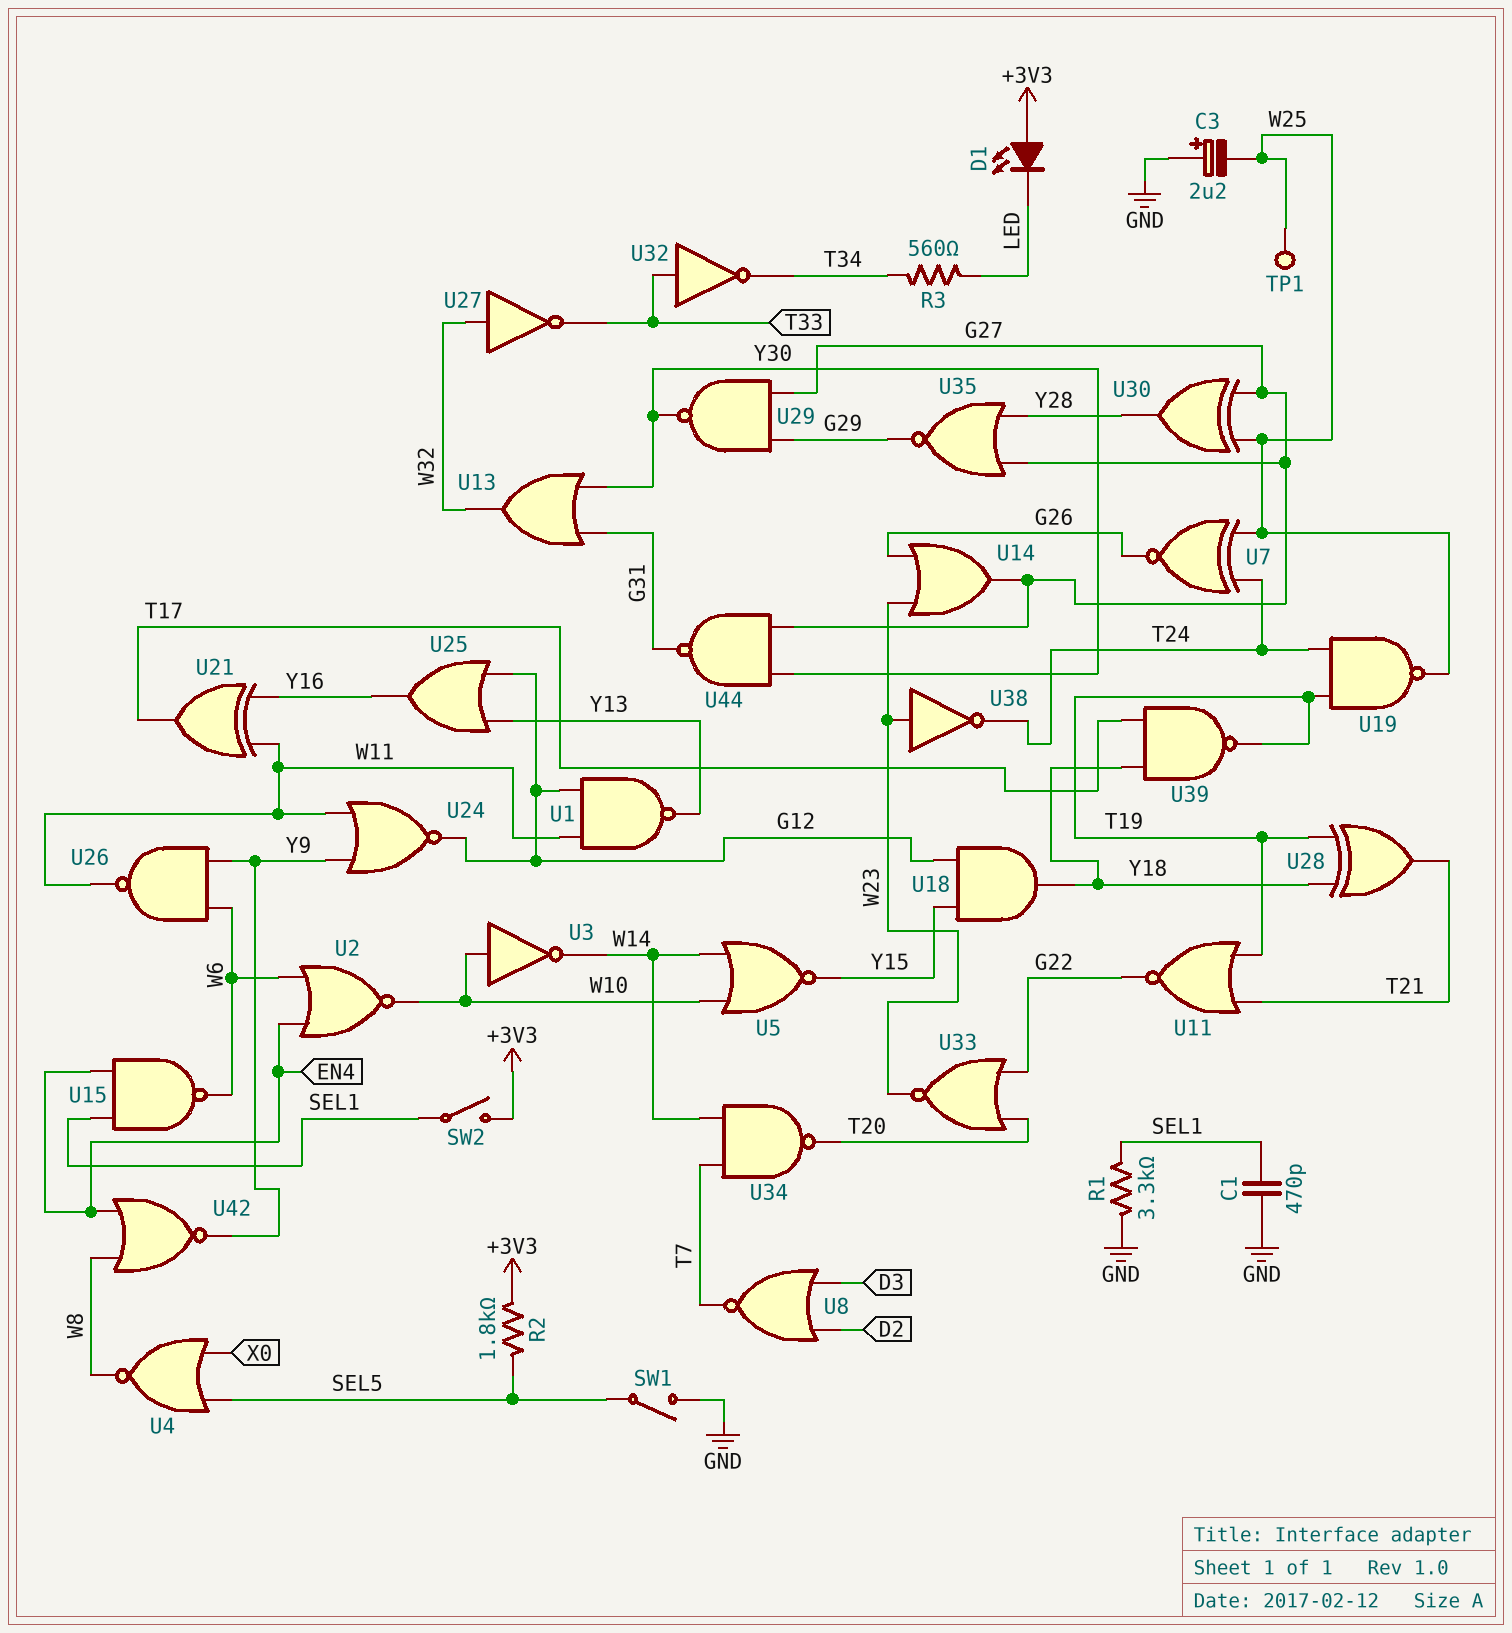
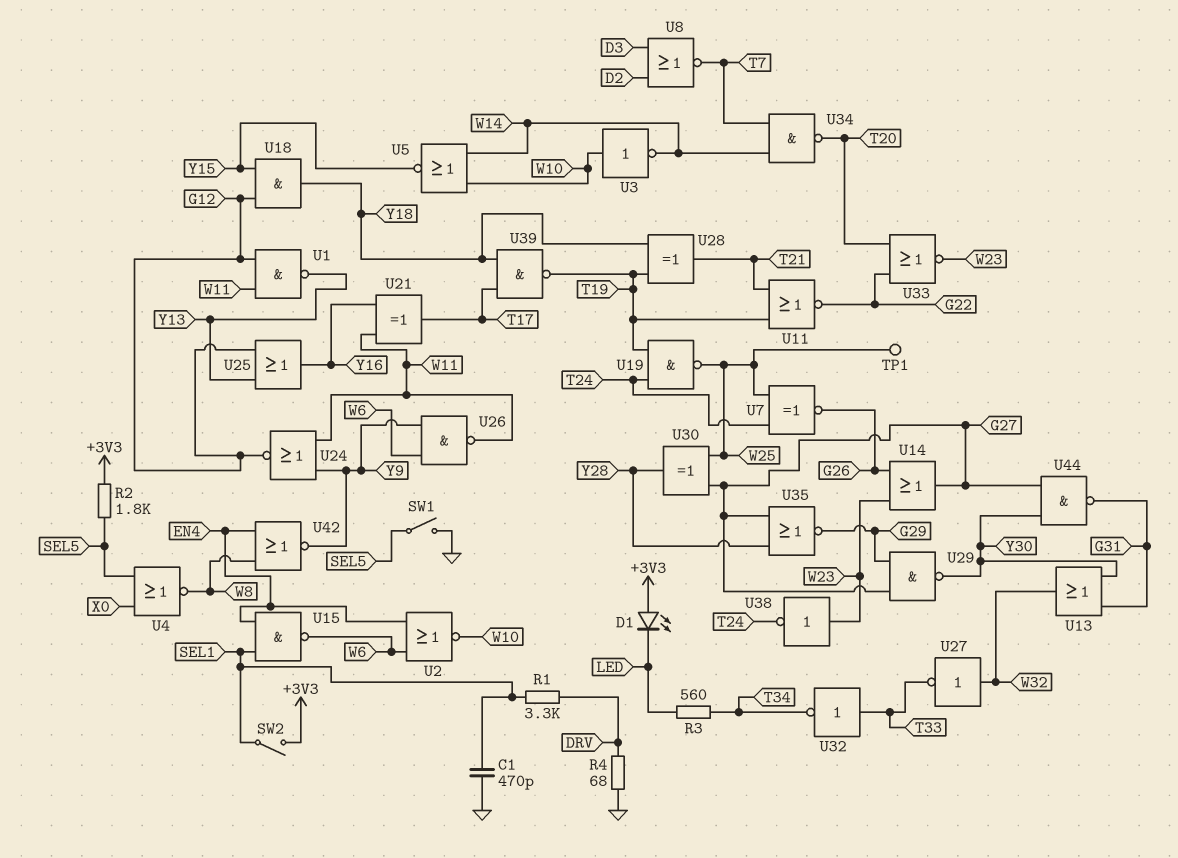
C3: 2.2uF (plus GND, minus W25) -> none
R1: 3.3k (GND, SEL1) -> 3.3k (DRV, SEL1)
R4: none -> 68 (DRV, GND)

